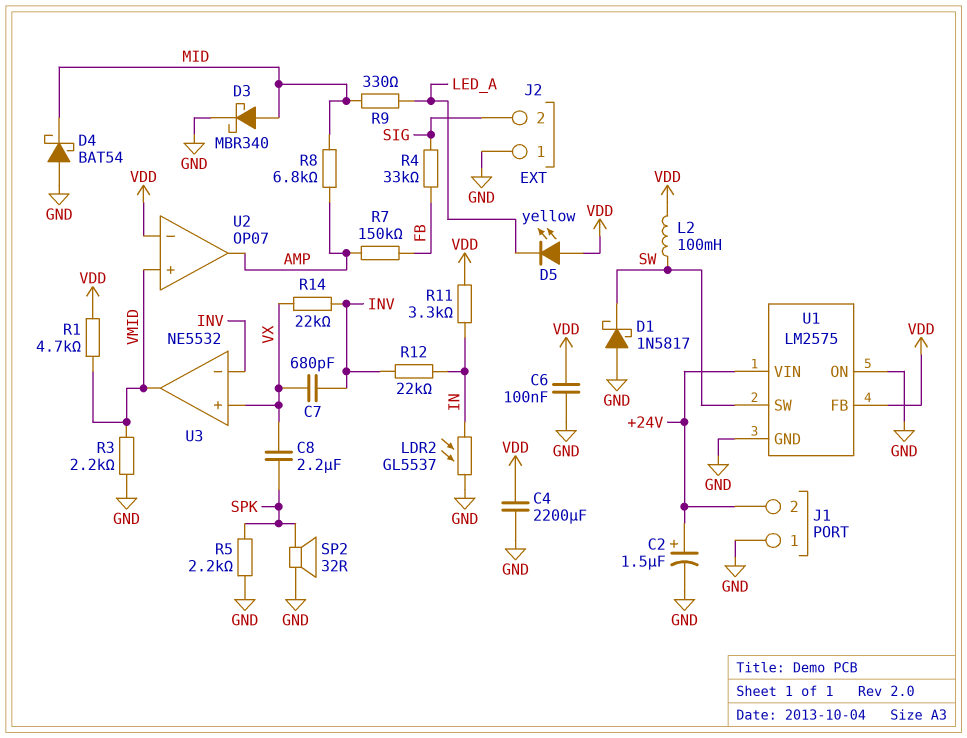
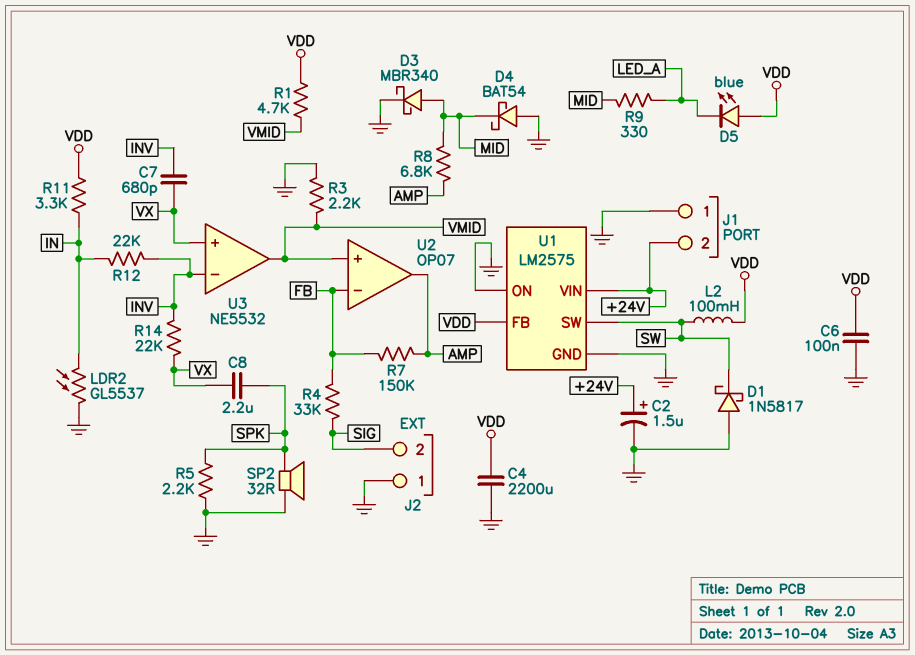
D5: LED yellow (A VDD, K LED_A) -> LED blue (A VDD, K LED_A)
U2 pin in-: VDD -> FB

